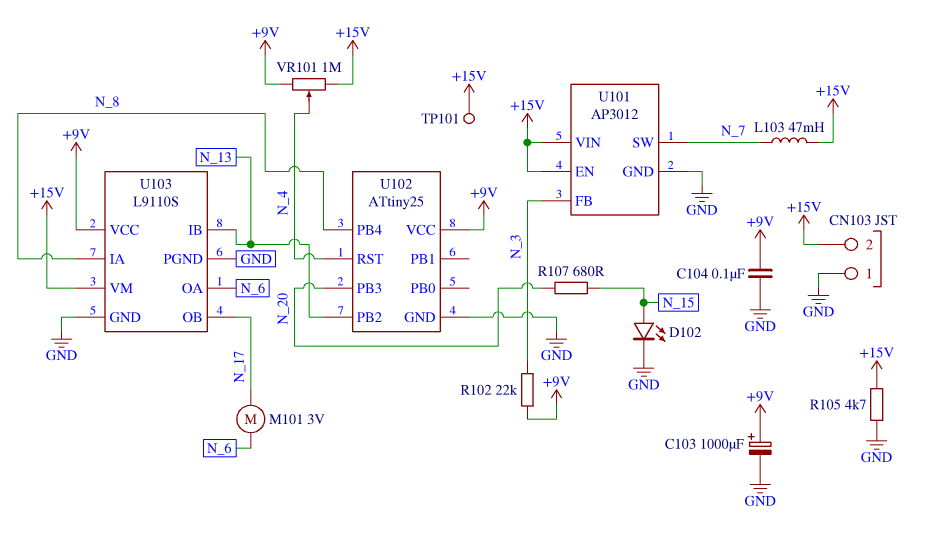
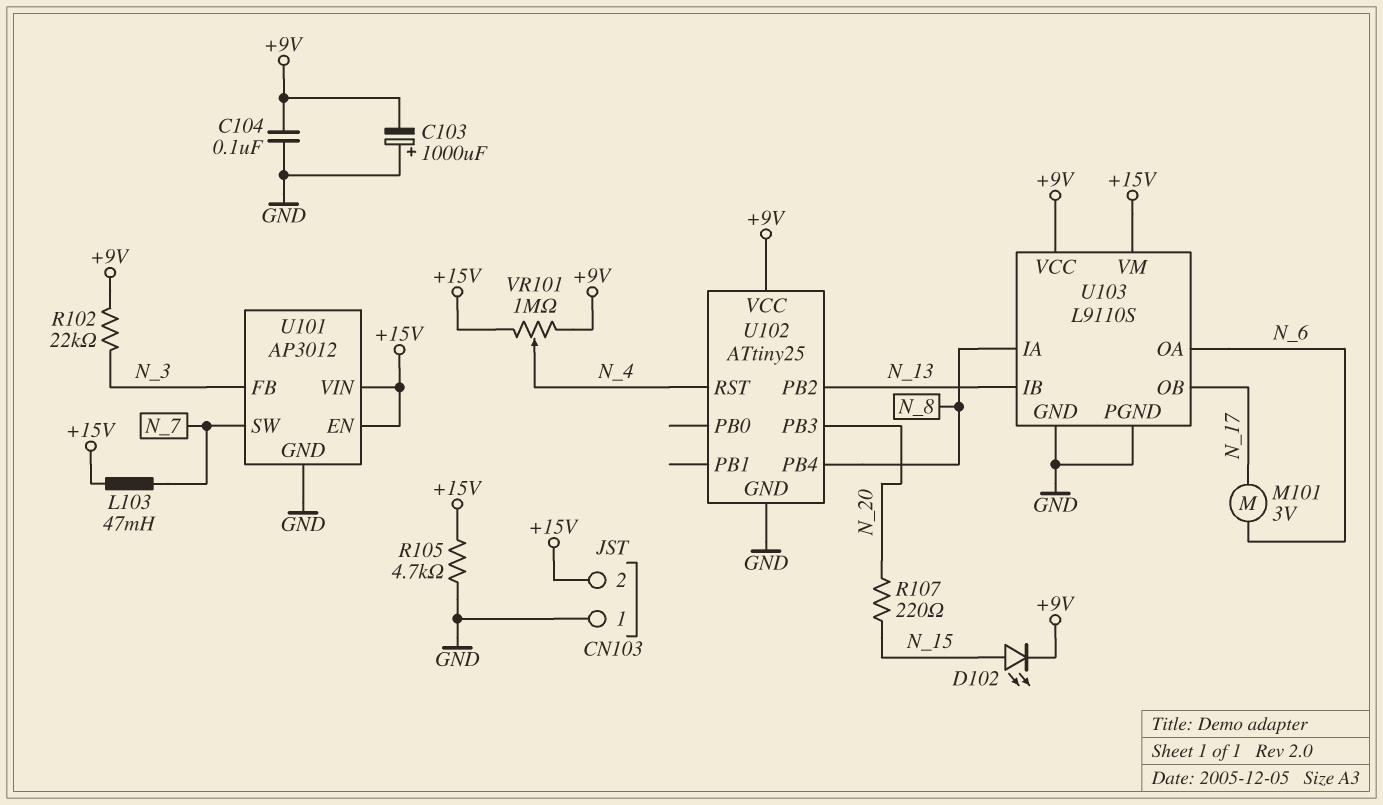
C103: 1000uF (plus +9V, minus GND) -> 1000uF (plus GND, minus +9V)
D102: LED (A N_15, K GND) -> LED (A N_15, K +9V)
R107: 680 (N_15, N_20) -> 220 (N_15, N_20)
TP101: test point (+15V) -> none

